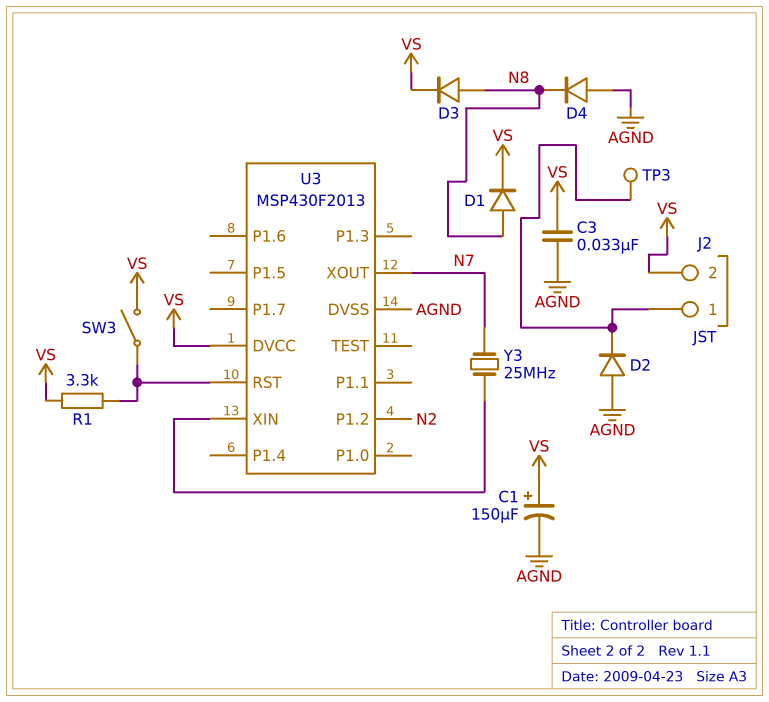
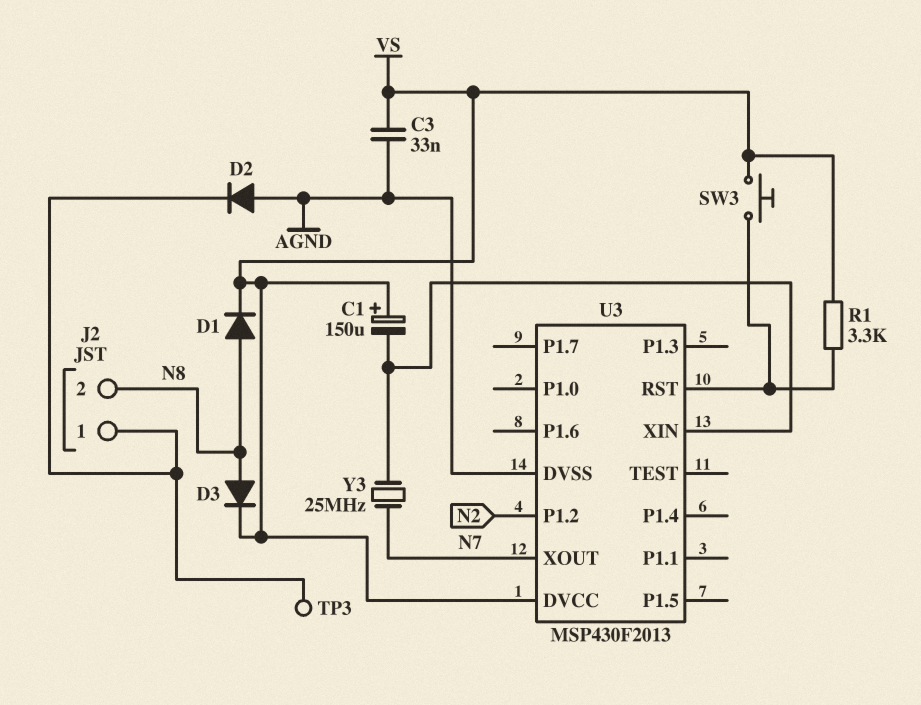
C1: 150uF (plus VS, minus AGND) -> 150uF (plus VS, minus U3/XIN)
D4: diode (A AGND, K N8) -> none
J2 pin 2: VS -> N8
SW3: switch (U3/RST, VS) -> button (U3/RST, VS)

